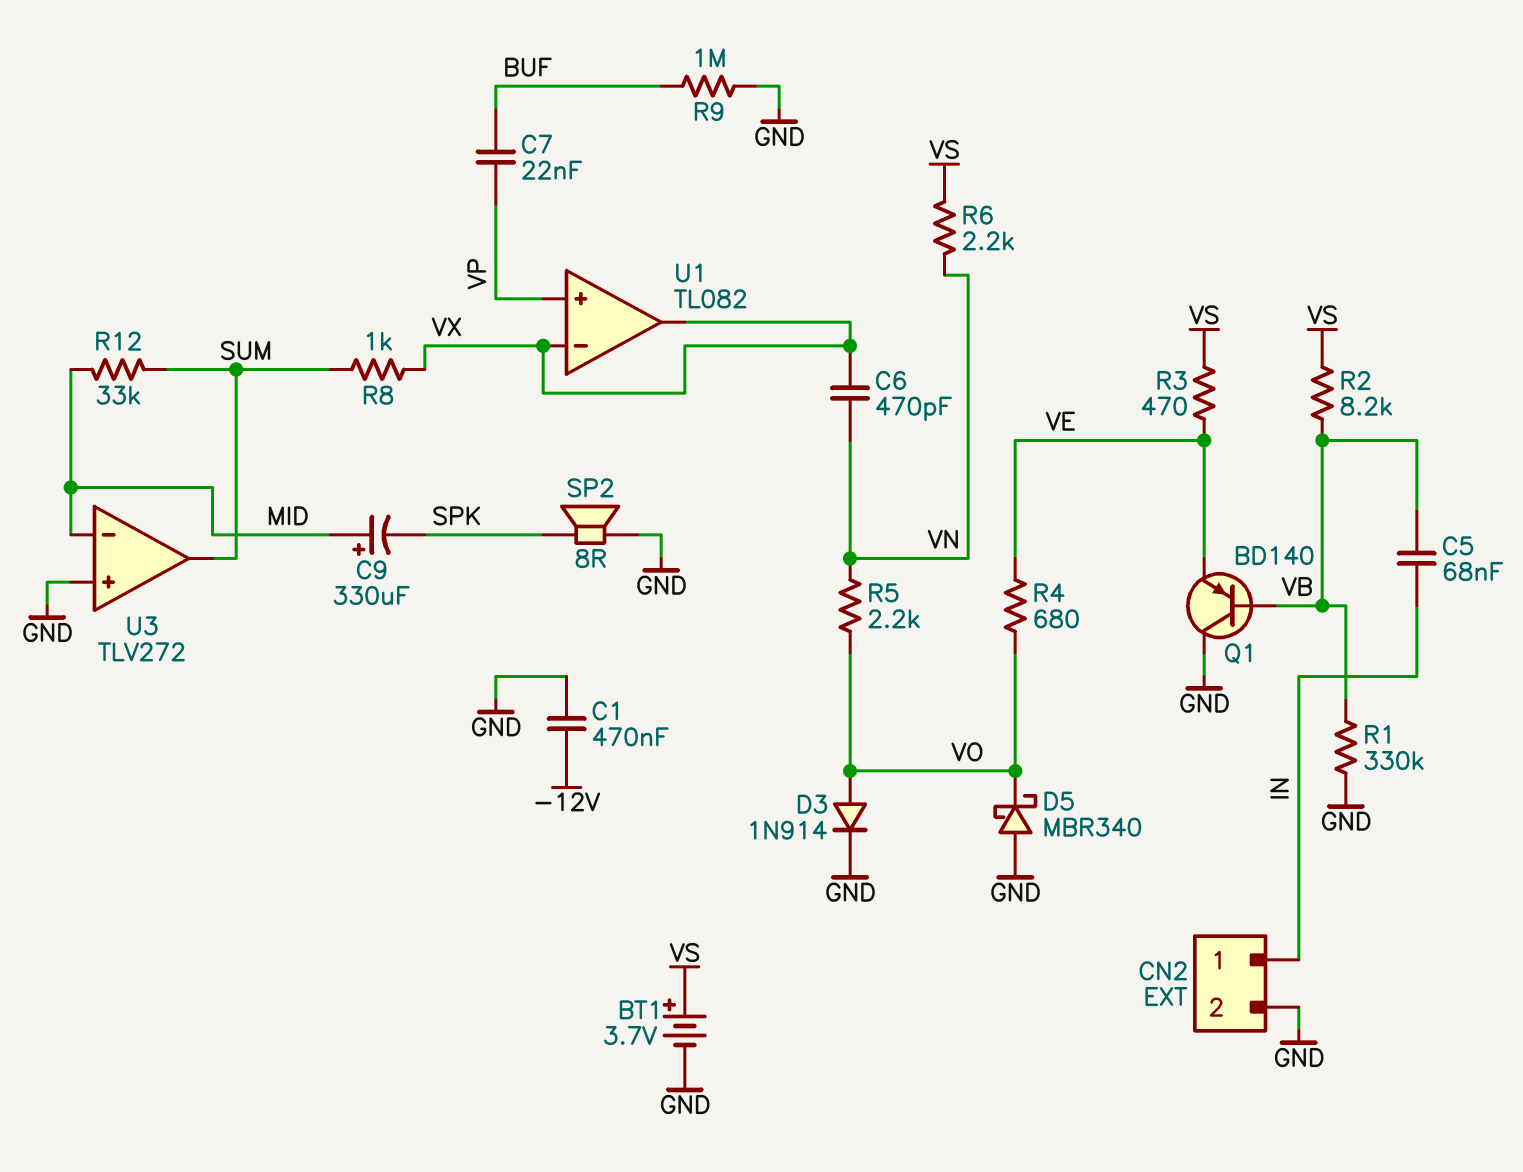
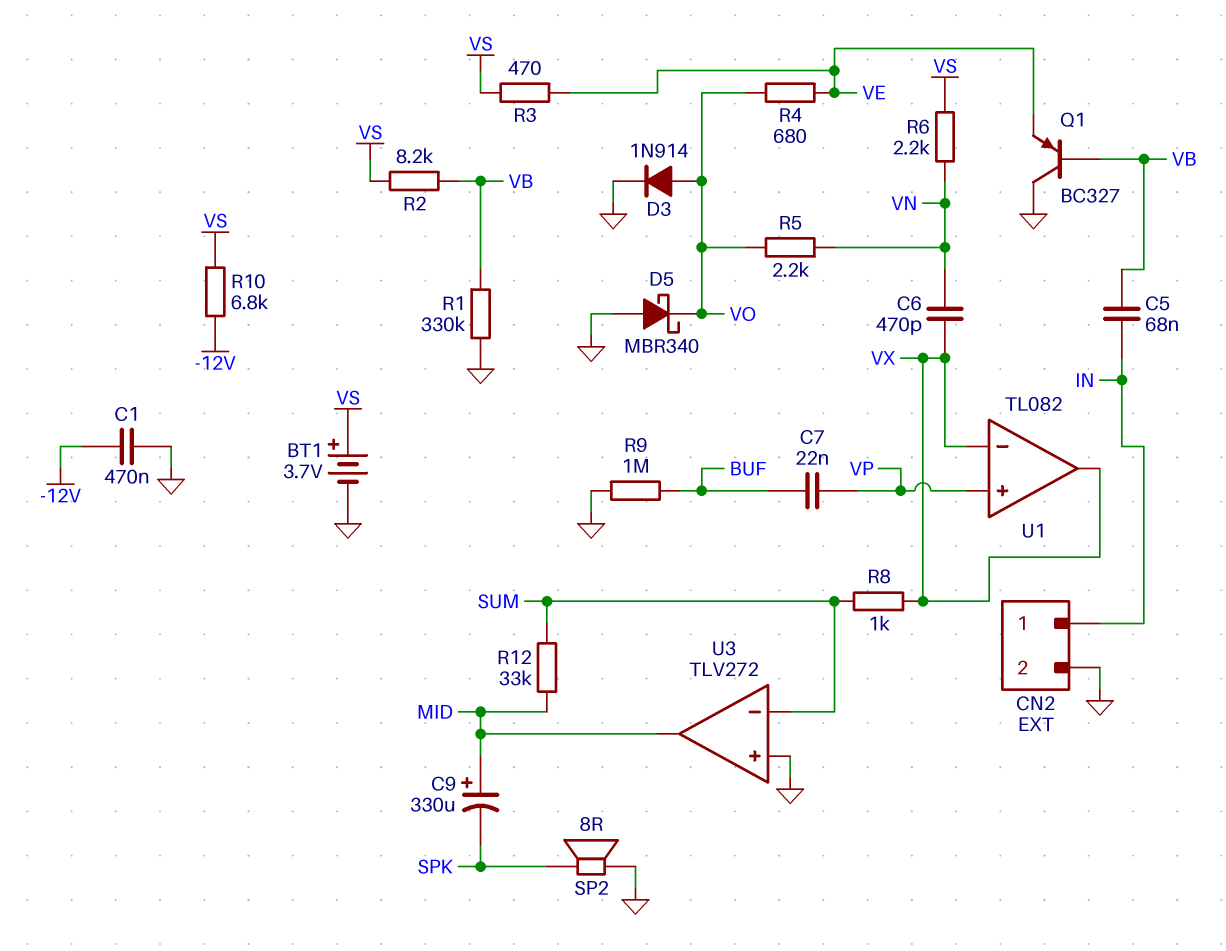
Q1: PNP BD140 (B VB, C GND, E VE) -> PNP BC327 (B VB, C GND, E VE)
R10: none -> 6.8k (-12V, VS)
U3 pin in-: MID -> SUM
U3 pin out: SUM -> MID

